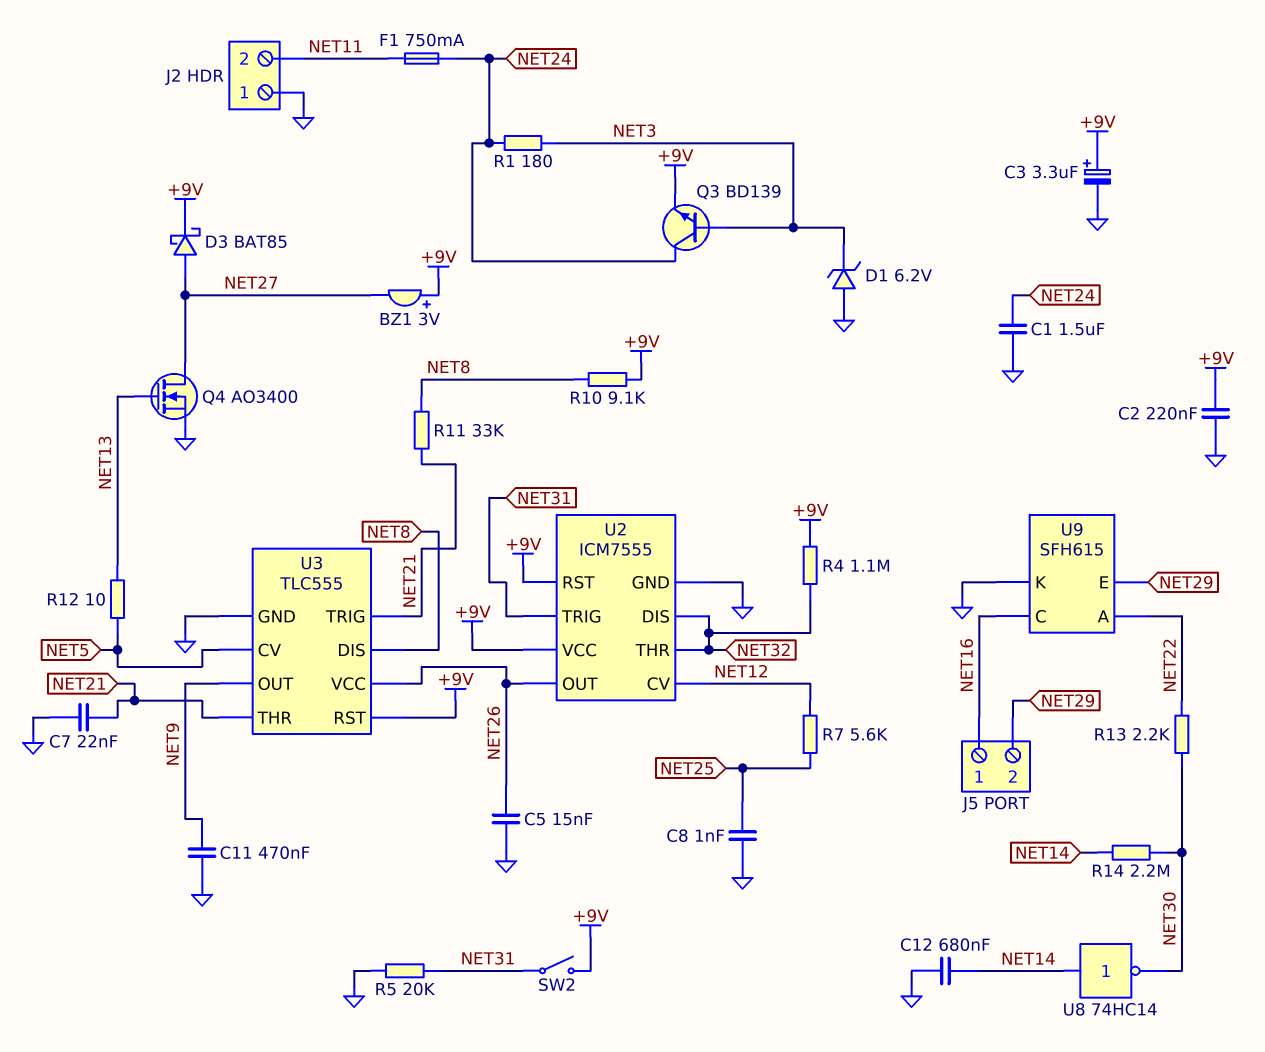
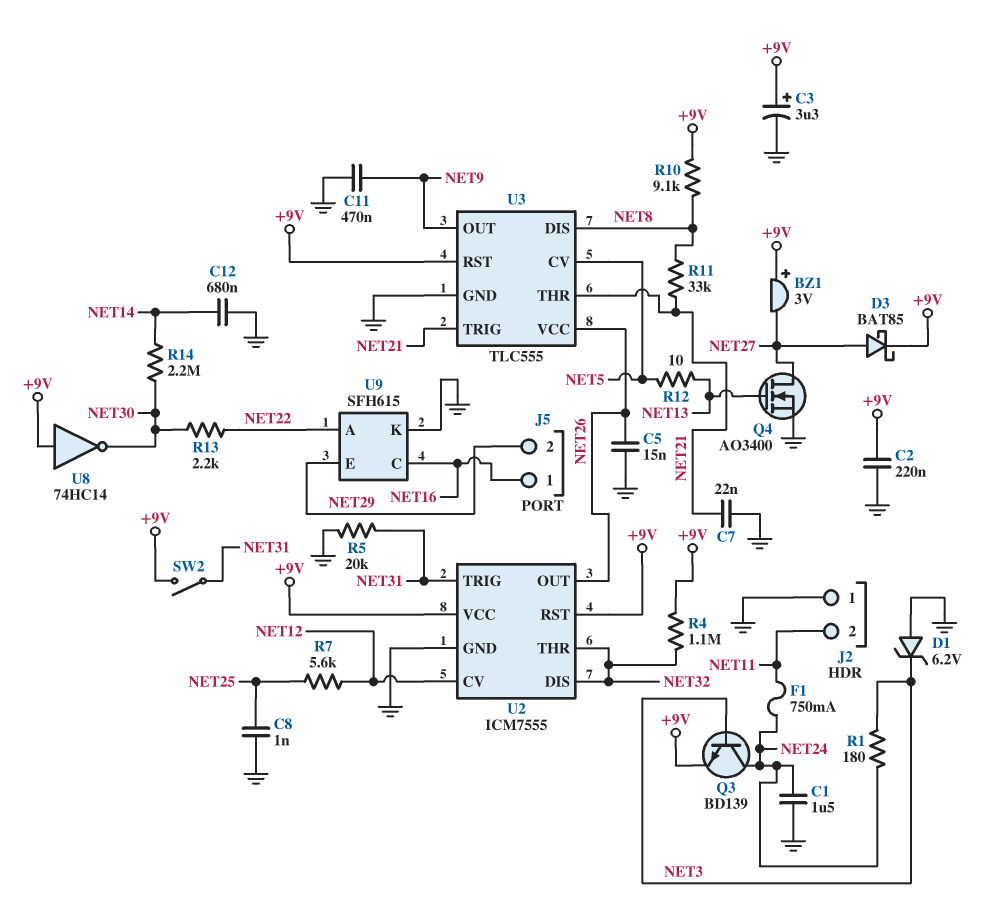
U8: NOT 74HC14 (in NET14, out NET30) -> NOT 74HC14 (in +9V, out NET30)

